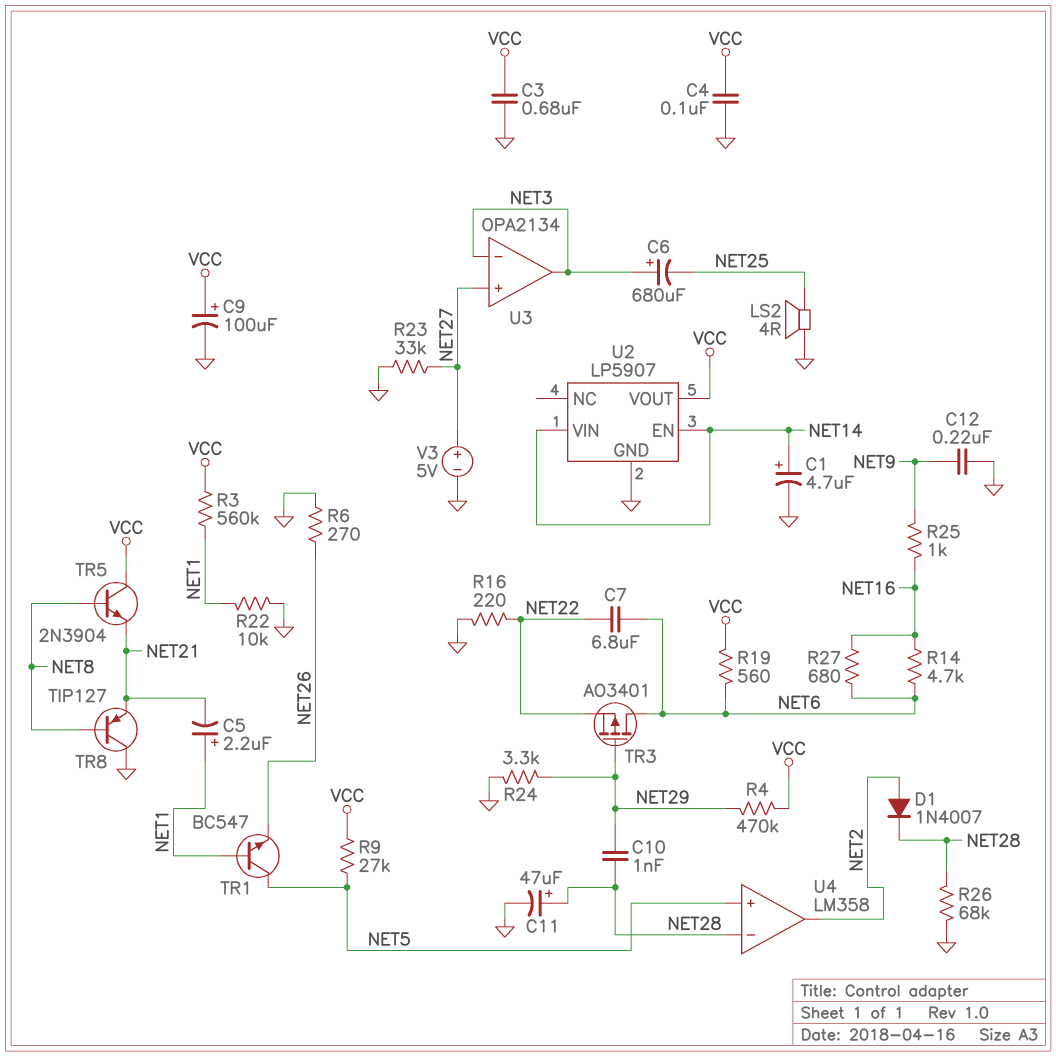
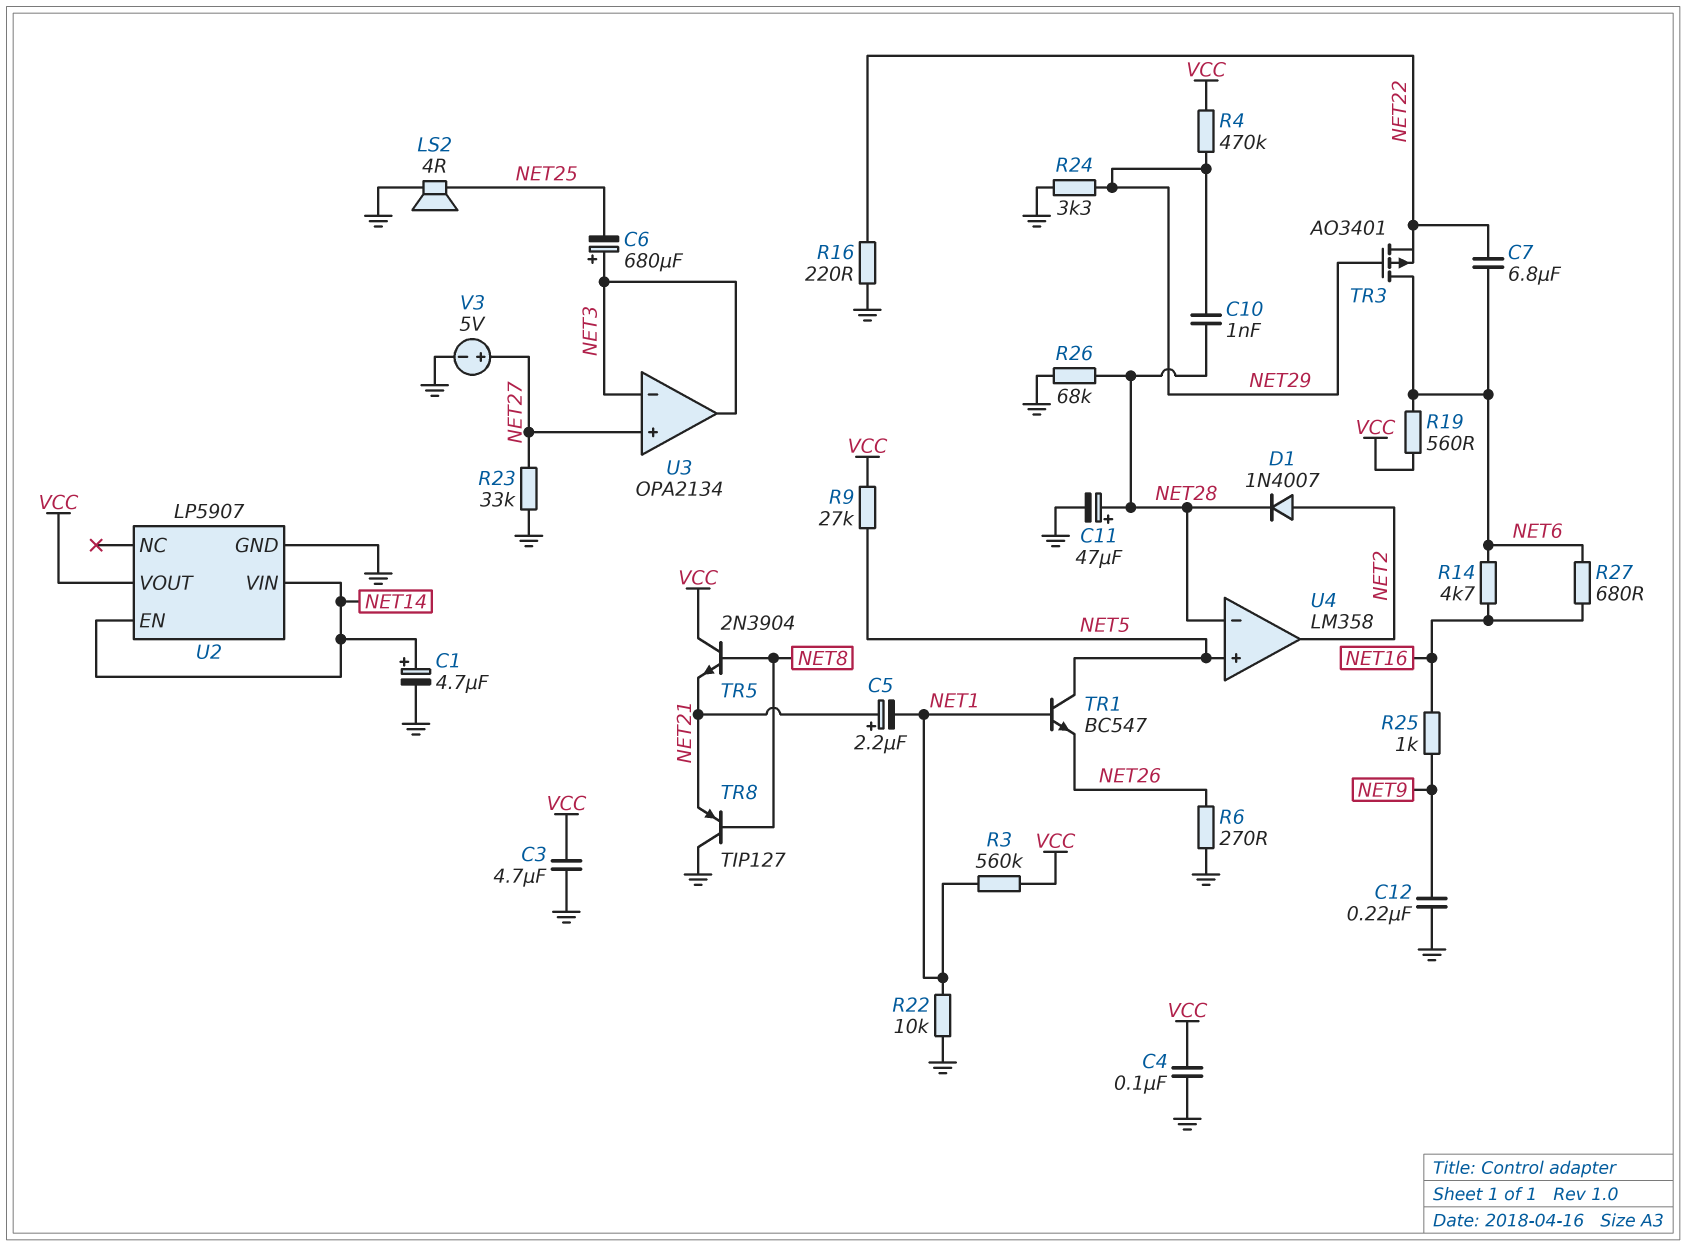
C3: 680nF (GND, VCC) -> 4.7uF (GND, VCC)
C5: 2.2uF (plus NET1, minus NET21) -> 2.2uF (plus NET21, minus NET1)
C9: 100uF (plus VCC, minus GND) -> none

